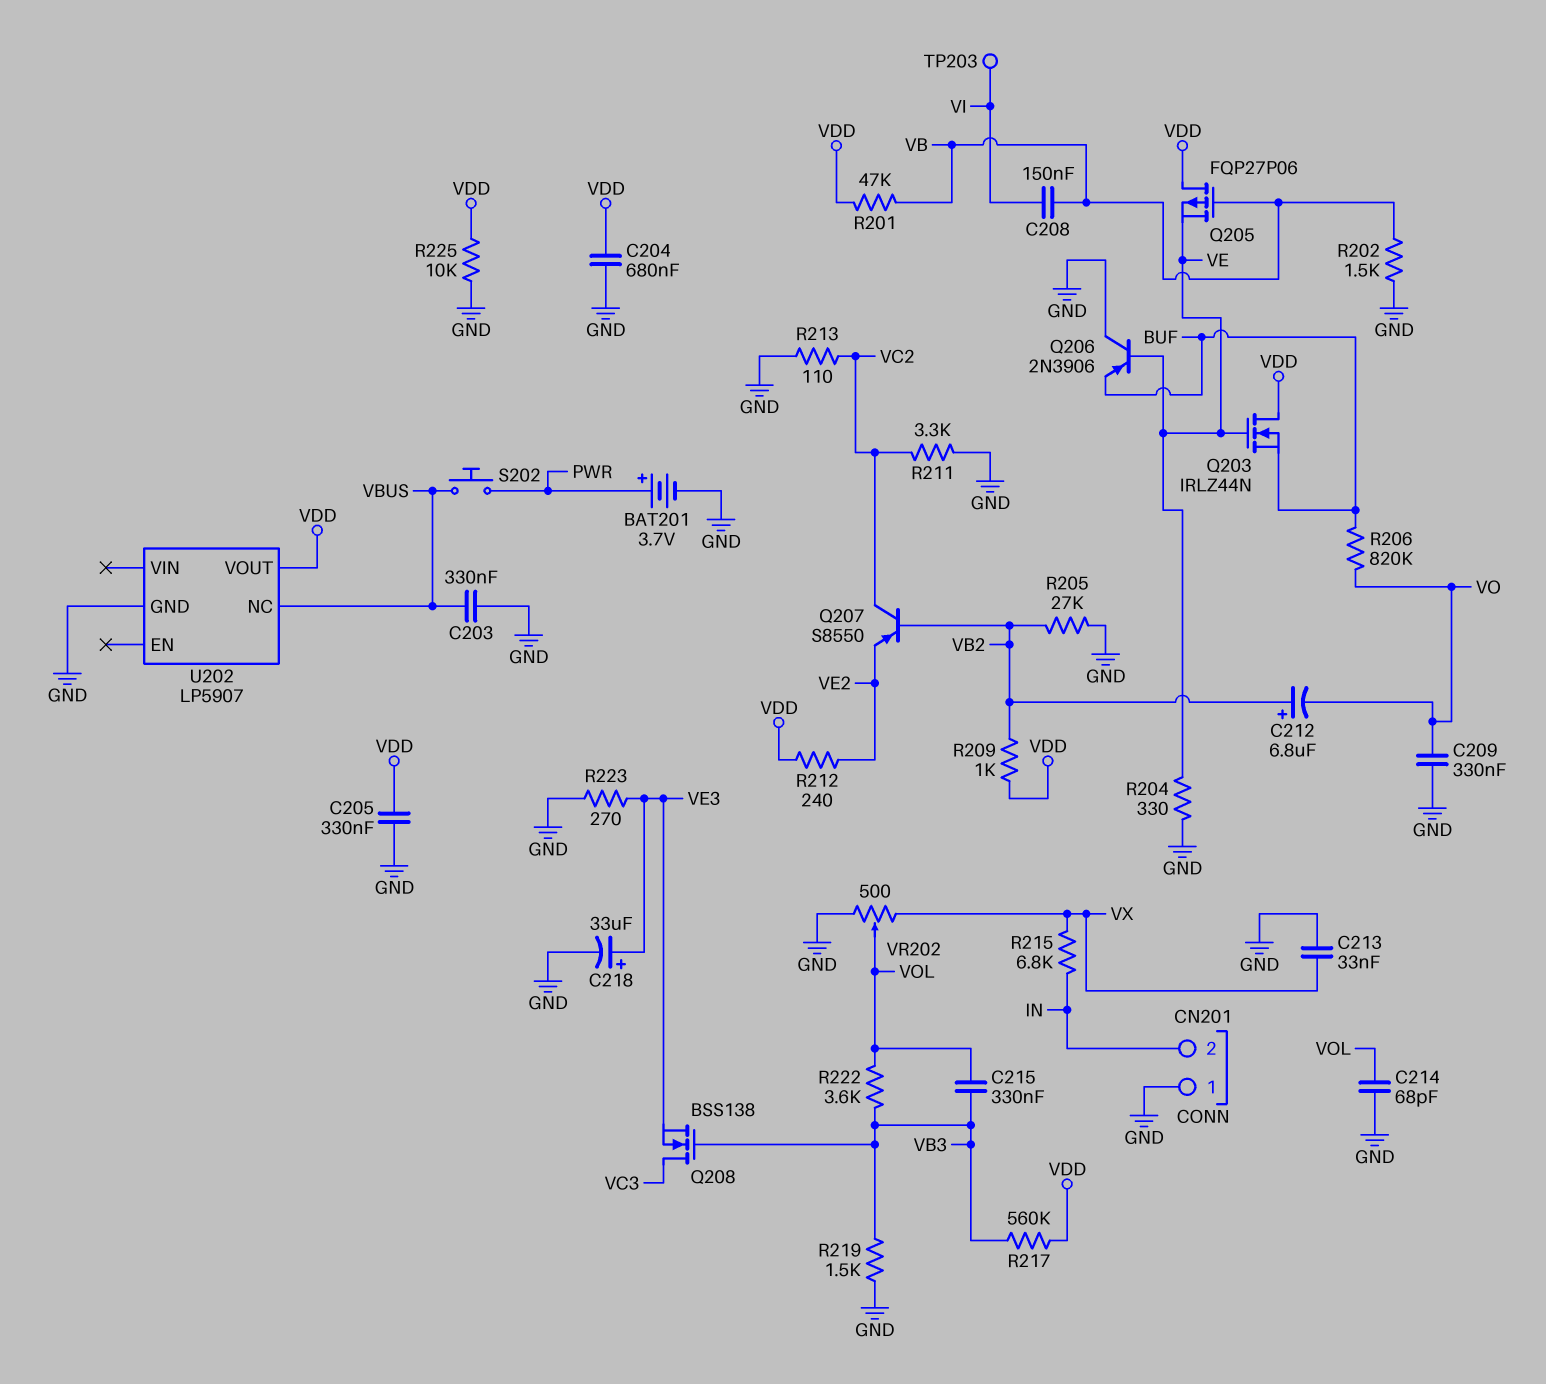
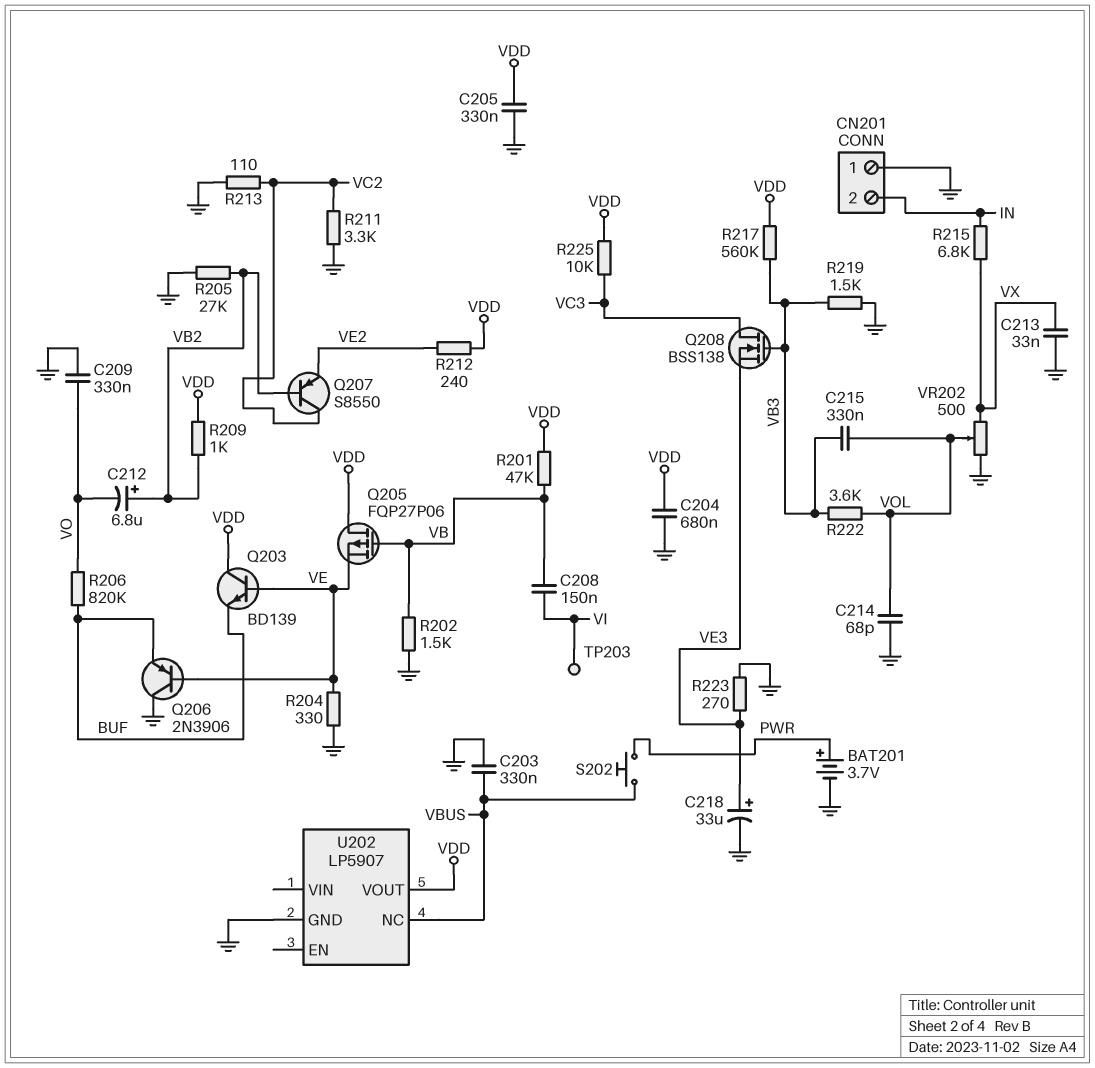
Q203: NMOS IRLZ44N (G VE, D VDD, S BUF) -> NPN BD139 (B VE, C VDD, E BUF)
R225: 10k (GND, VDD) -> 10k (VC3, VDD)

